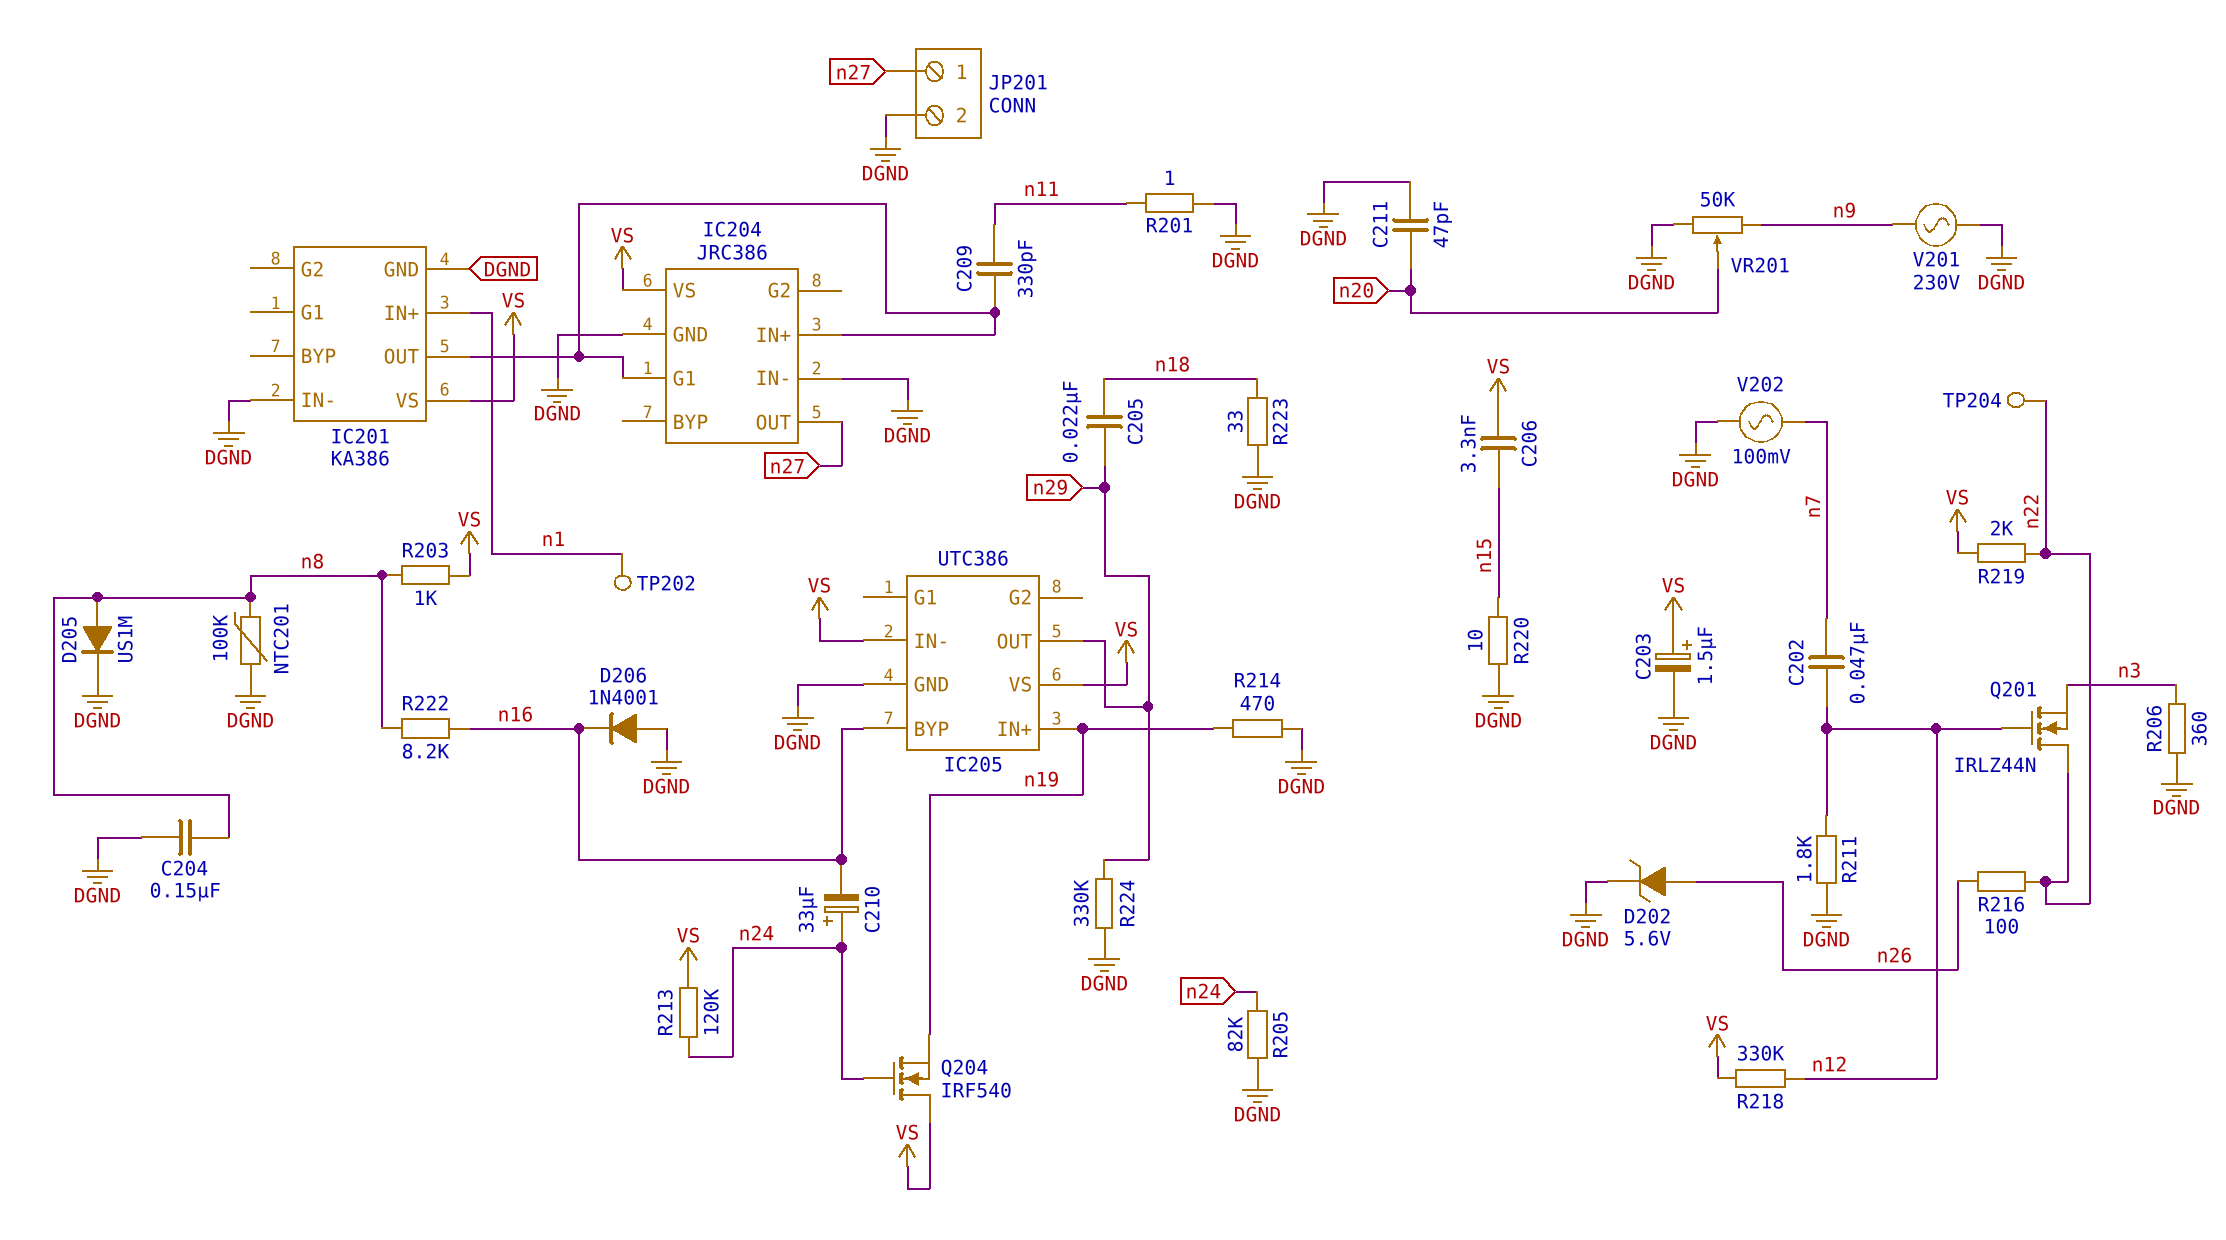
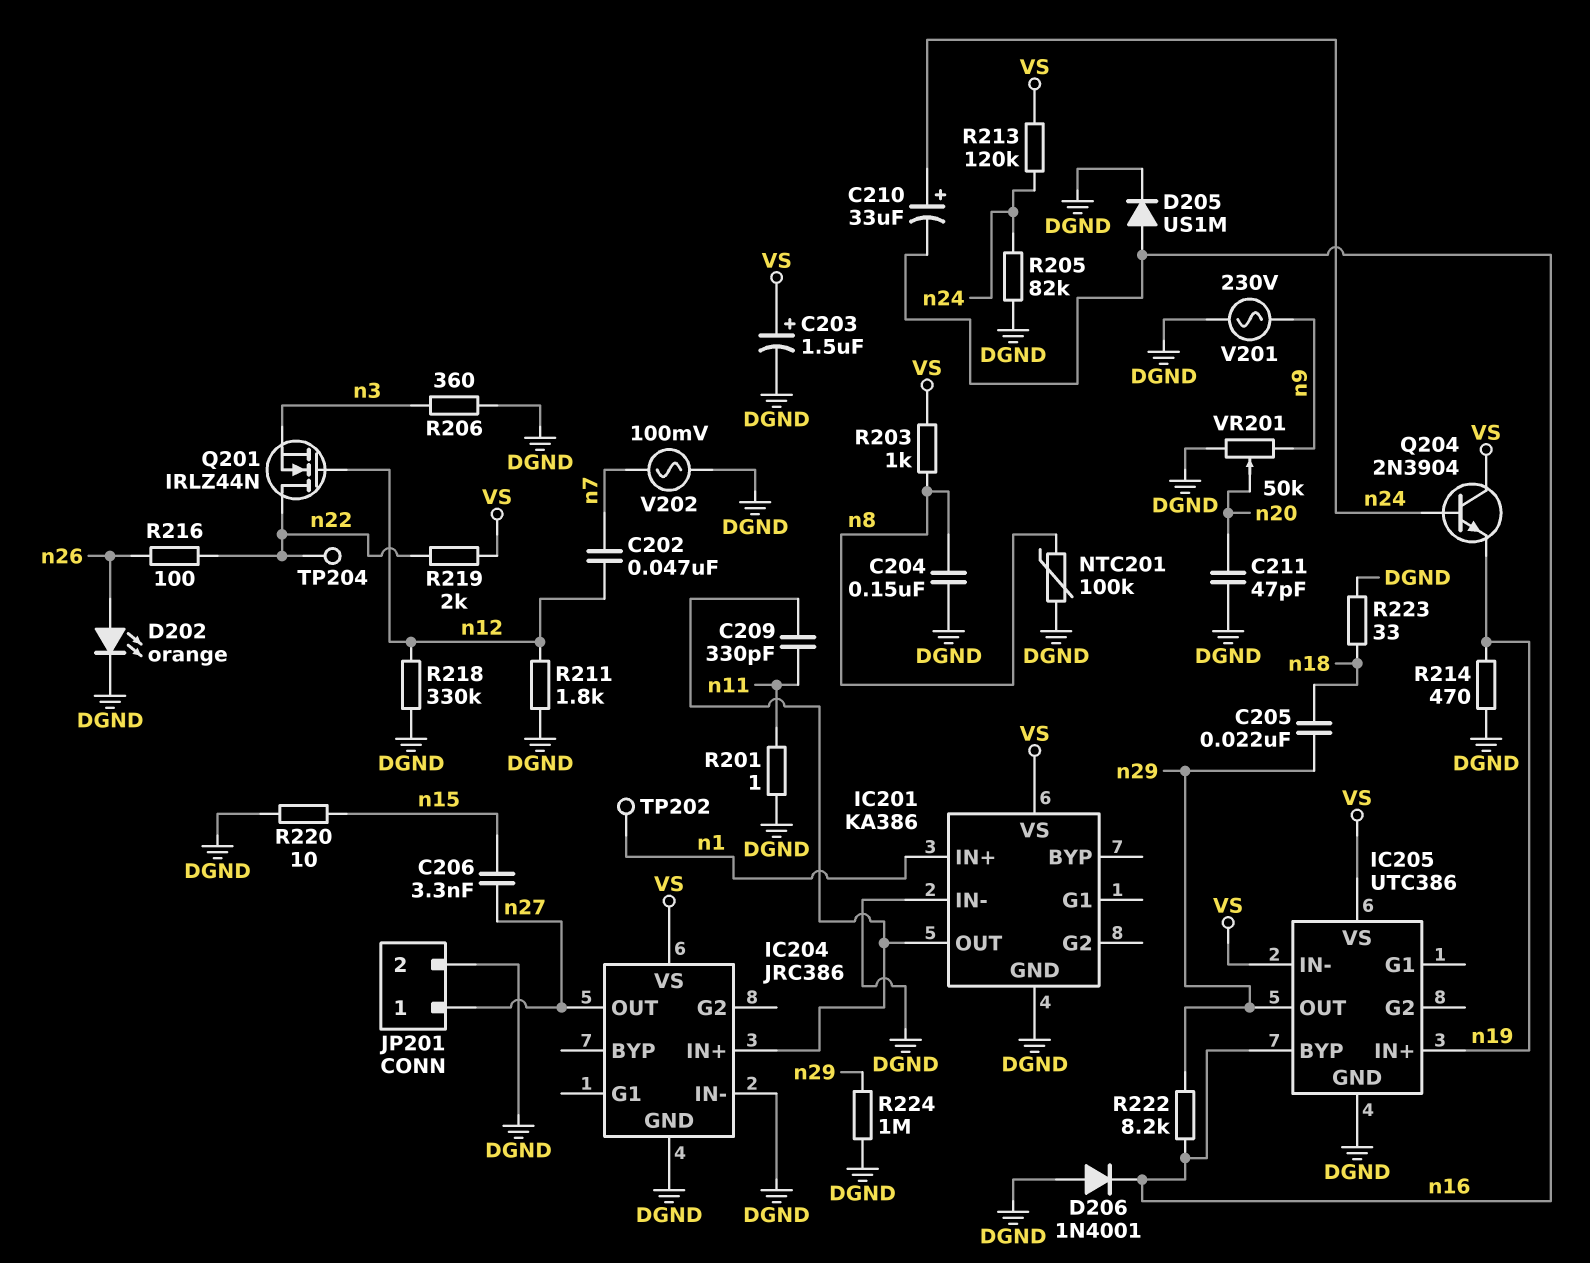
C206: 3.3nF (VS, n15) -> 3.3nF (n15, n27)
D202: zener 5.6V (A n26, K DGND) -> LED orange (A n26, K DGND)
D205: diode US1M (A n8, K DGND) -> diode US1M (A n16, K DGND)
IC204 pin G1: IC201/OUT -> none
Q204: NMOS IRF540 (G n24, D VS, S n19) -> NPN 2N3904 (B n24, C VS, E n19)
R218: 330k (VS, n12) -> 330k (DGND, n12)
R222: 8.2k (n8, n16) -> 8.2k (n16, n29)
R224: 330k (DGND, n29) -> 1M (DGND, n29)

